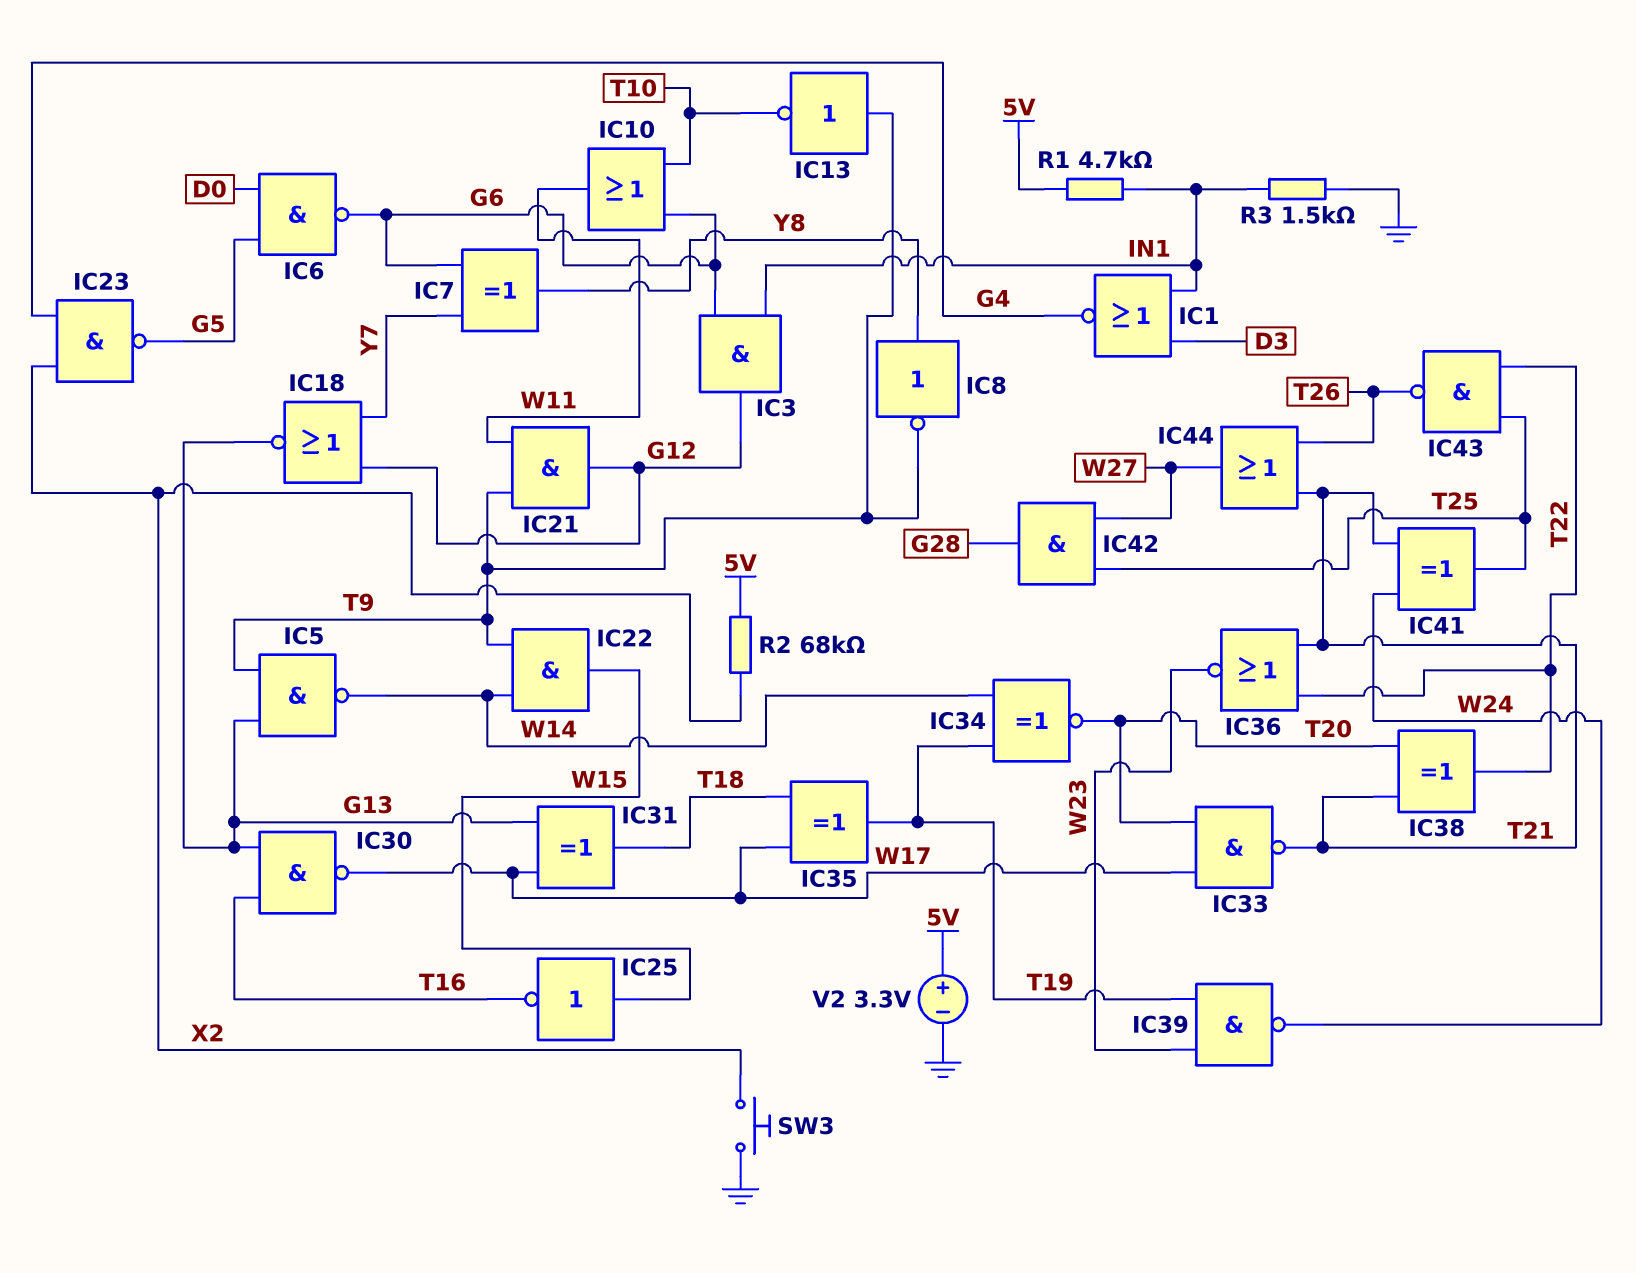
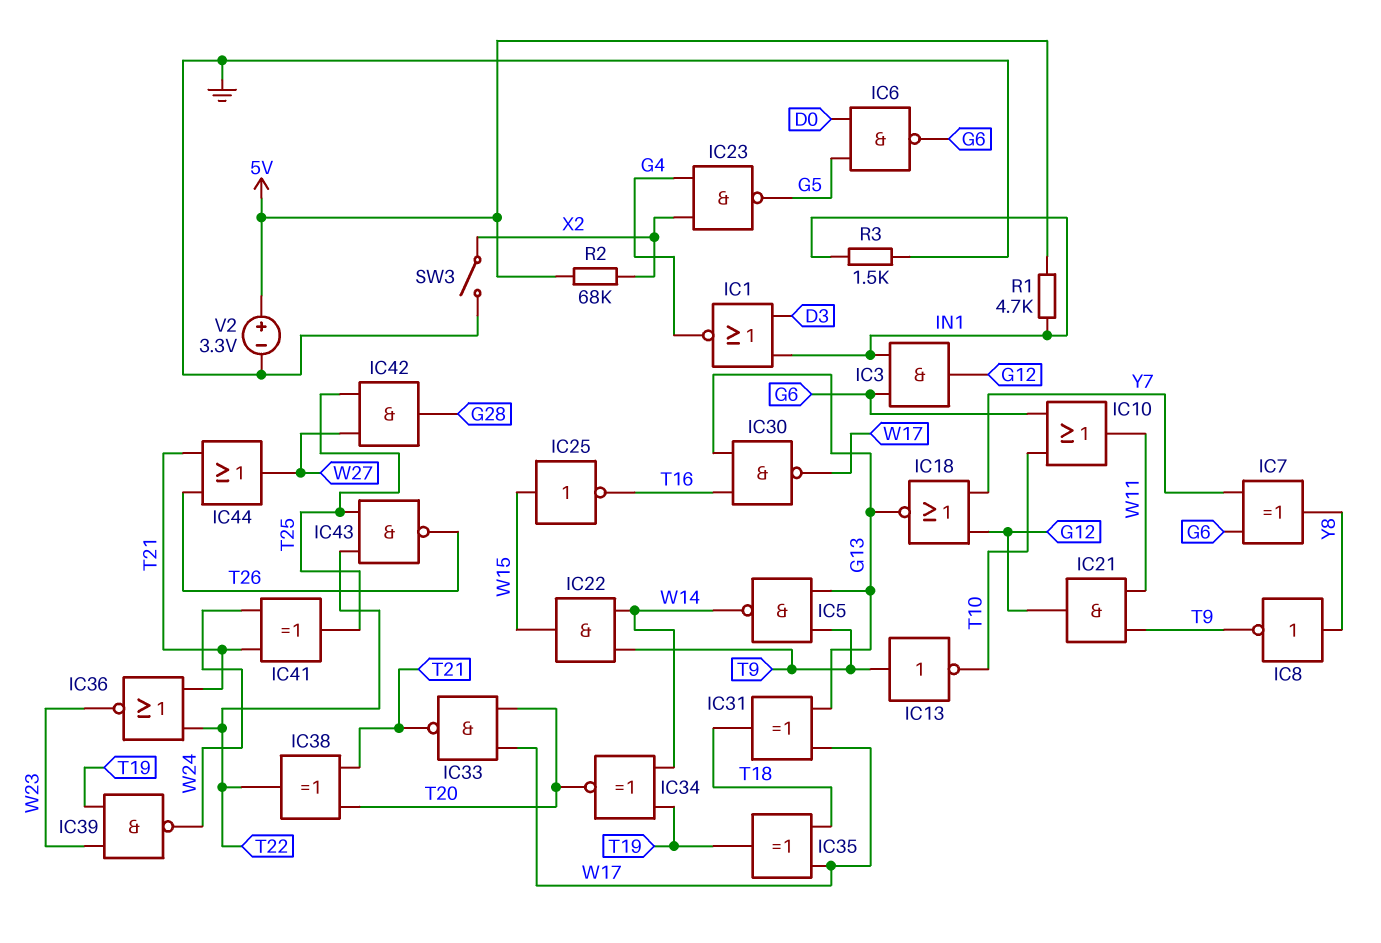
SW3: button (GND, X2) -> switch (GND, X2)

